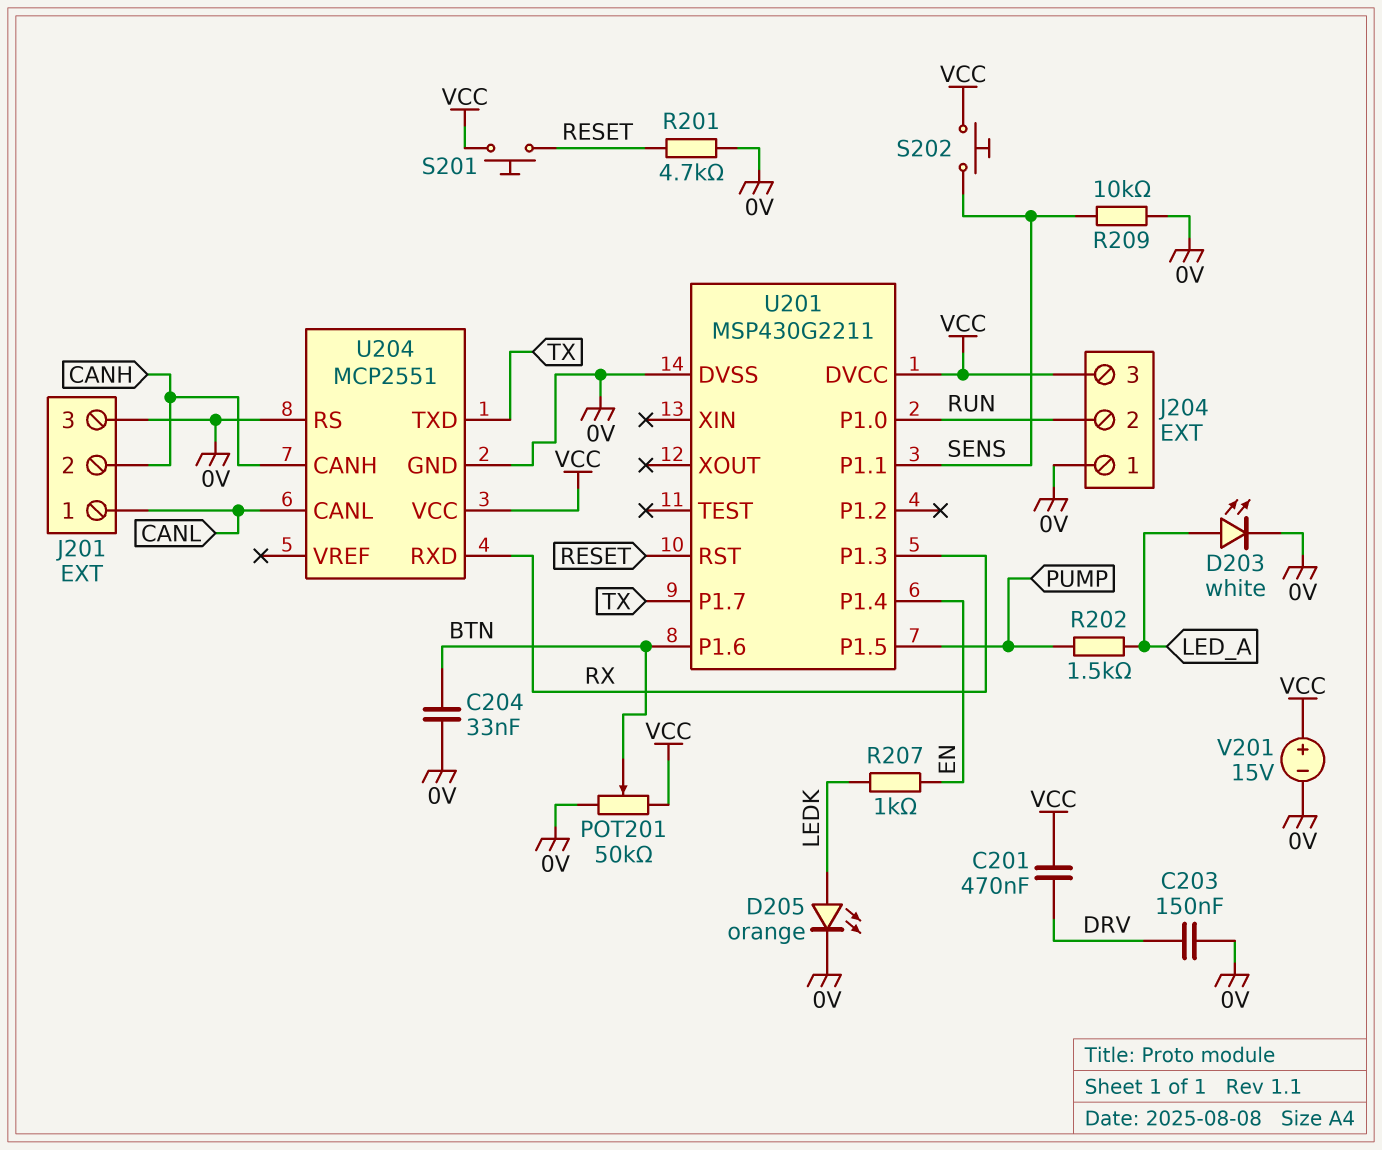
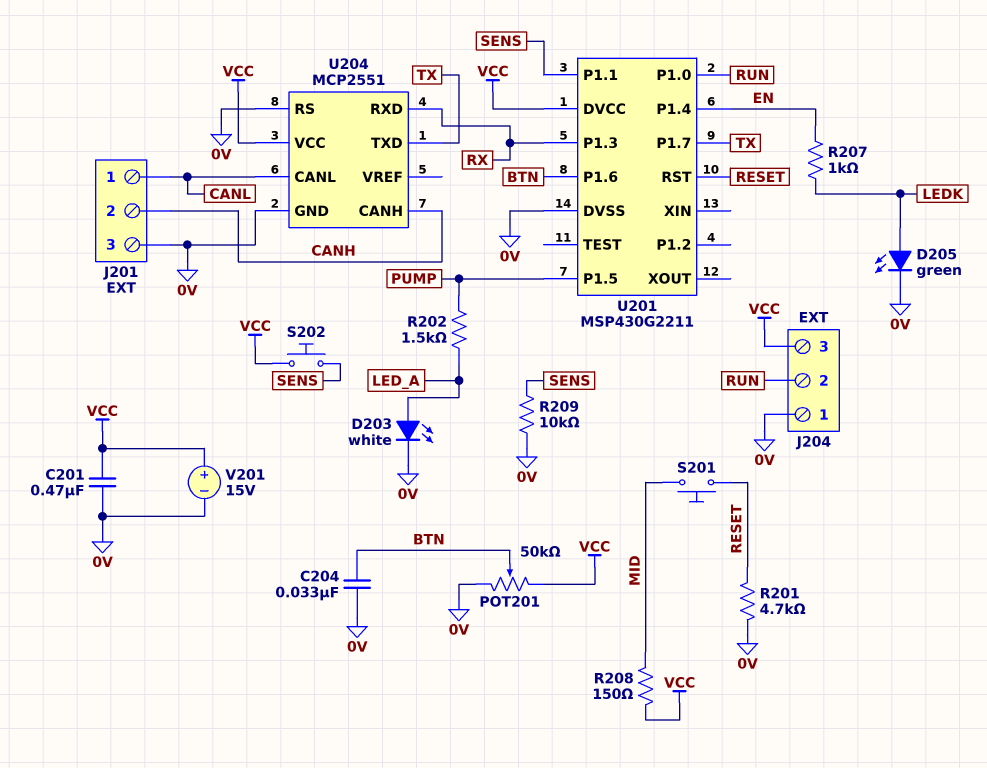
C201: 470nF (DRV, VCC) -> 470nF (0V, VCC)
C203: 150nF (0V, DRV) -> none
D205: LED orange (A LEDK, K 0V) -> LED green (A LEDK, K 0V)
R208: none -> 150 (MID, VCC)
S201: button (RESET, VCC) -> button (MID, RESET)

